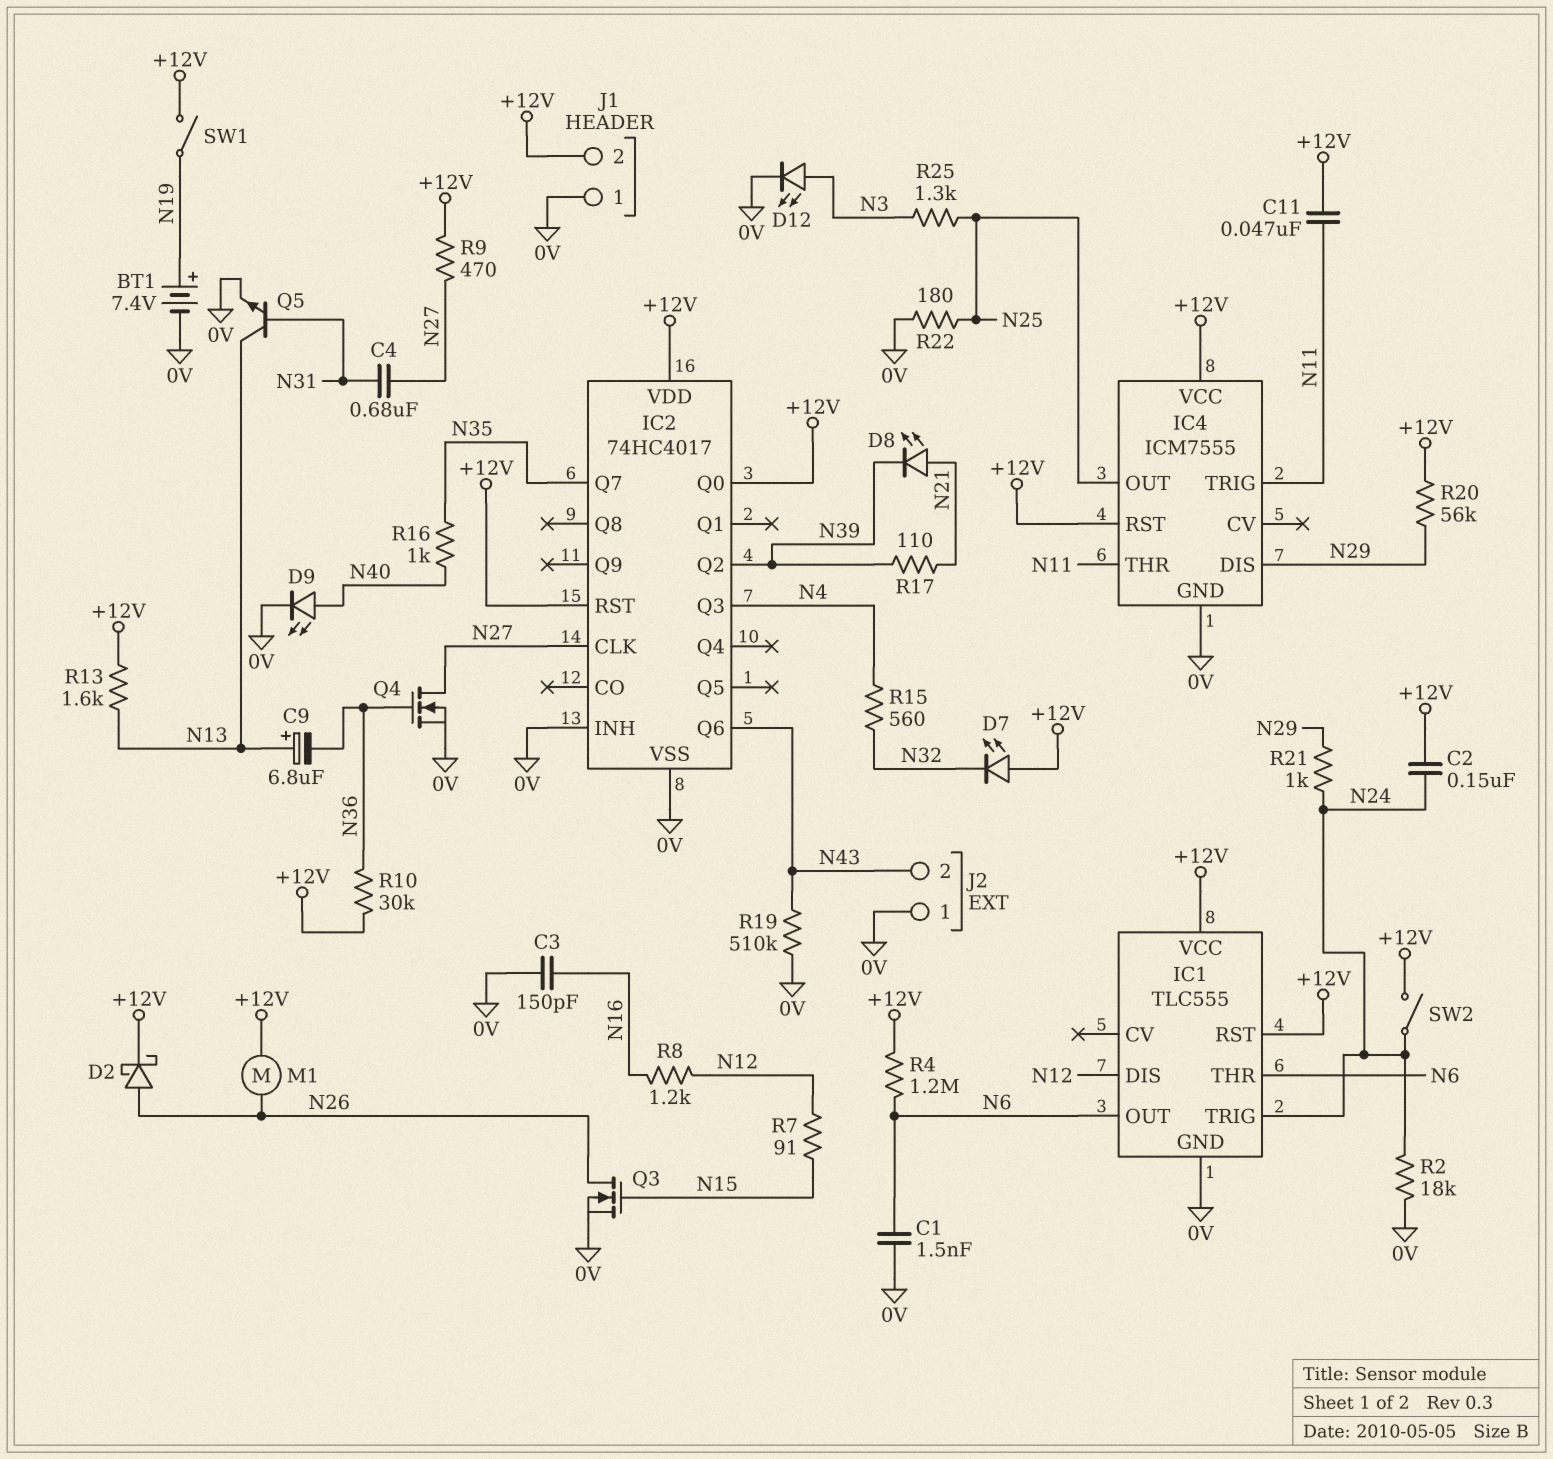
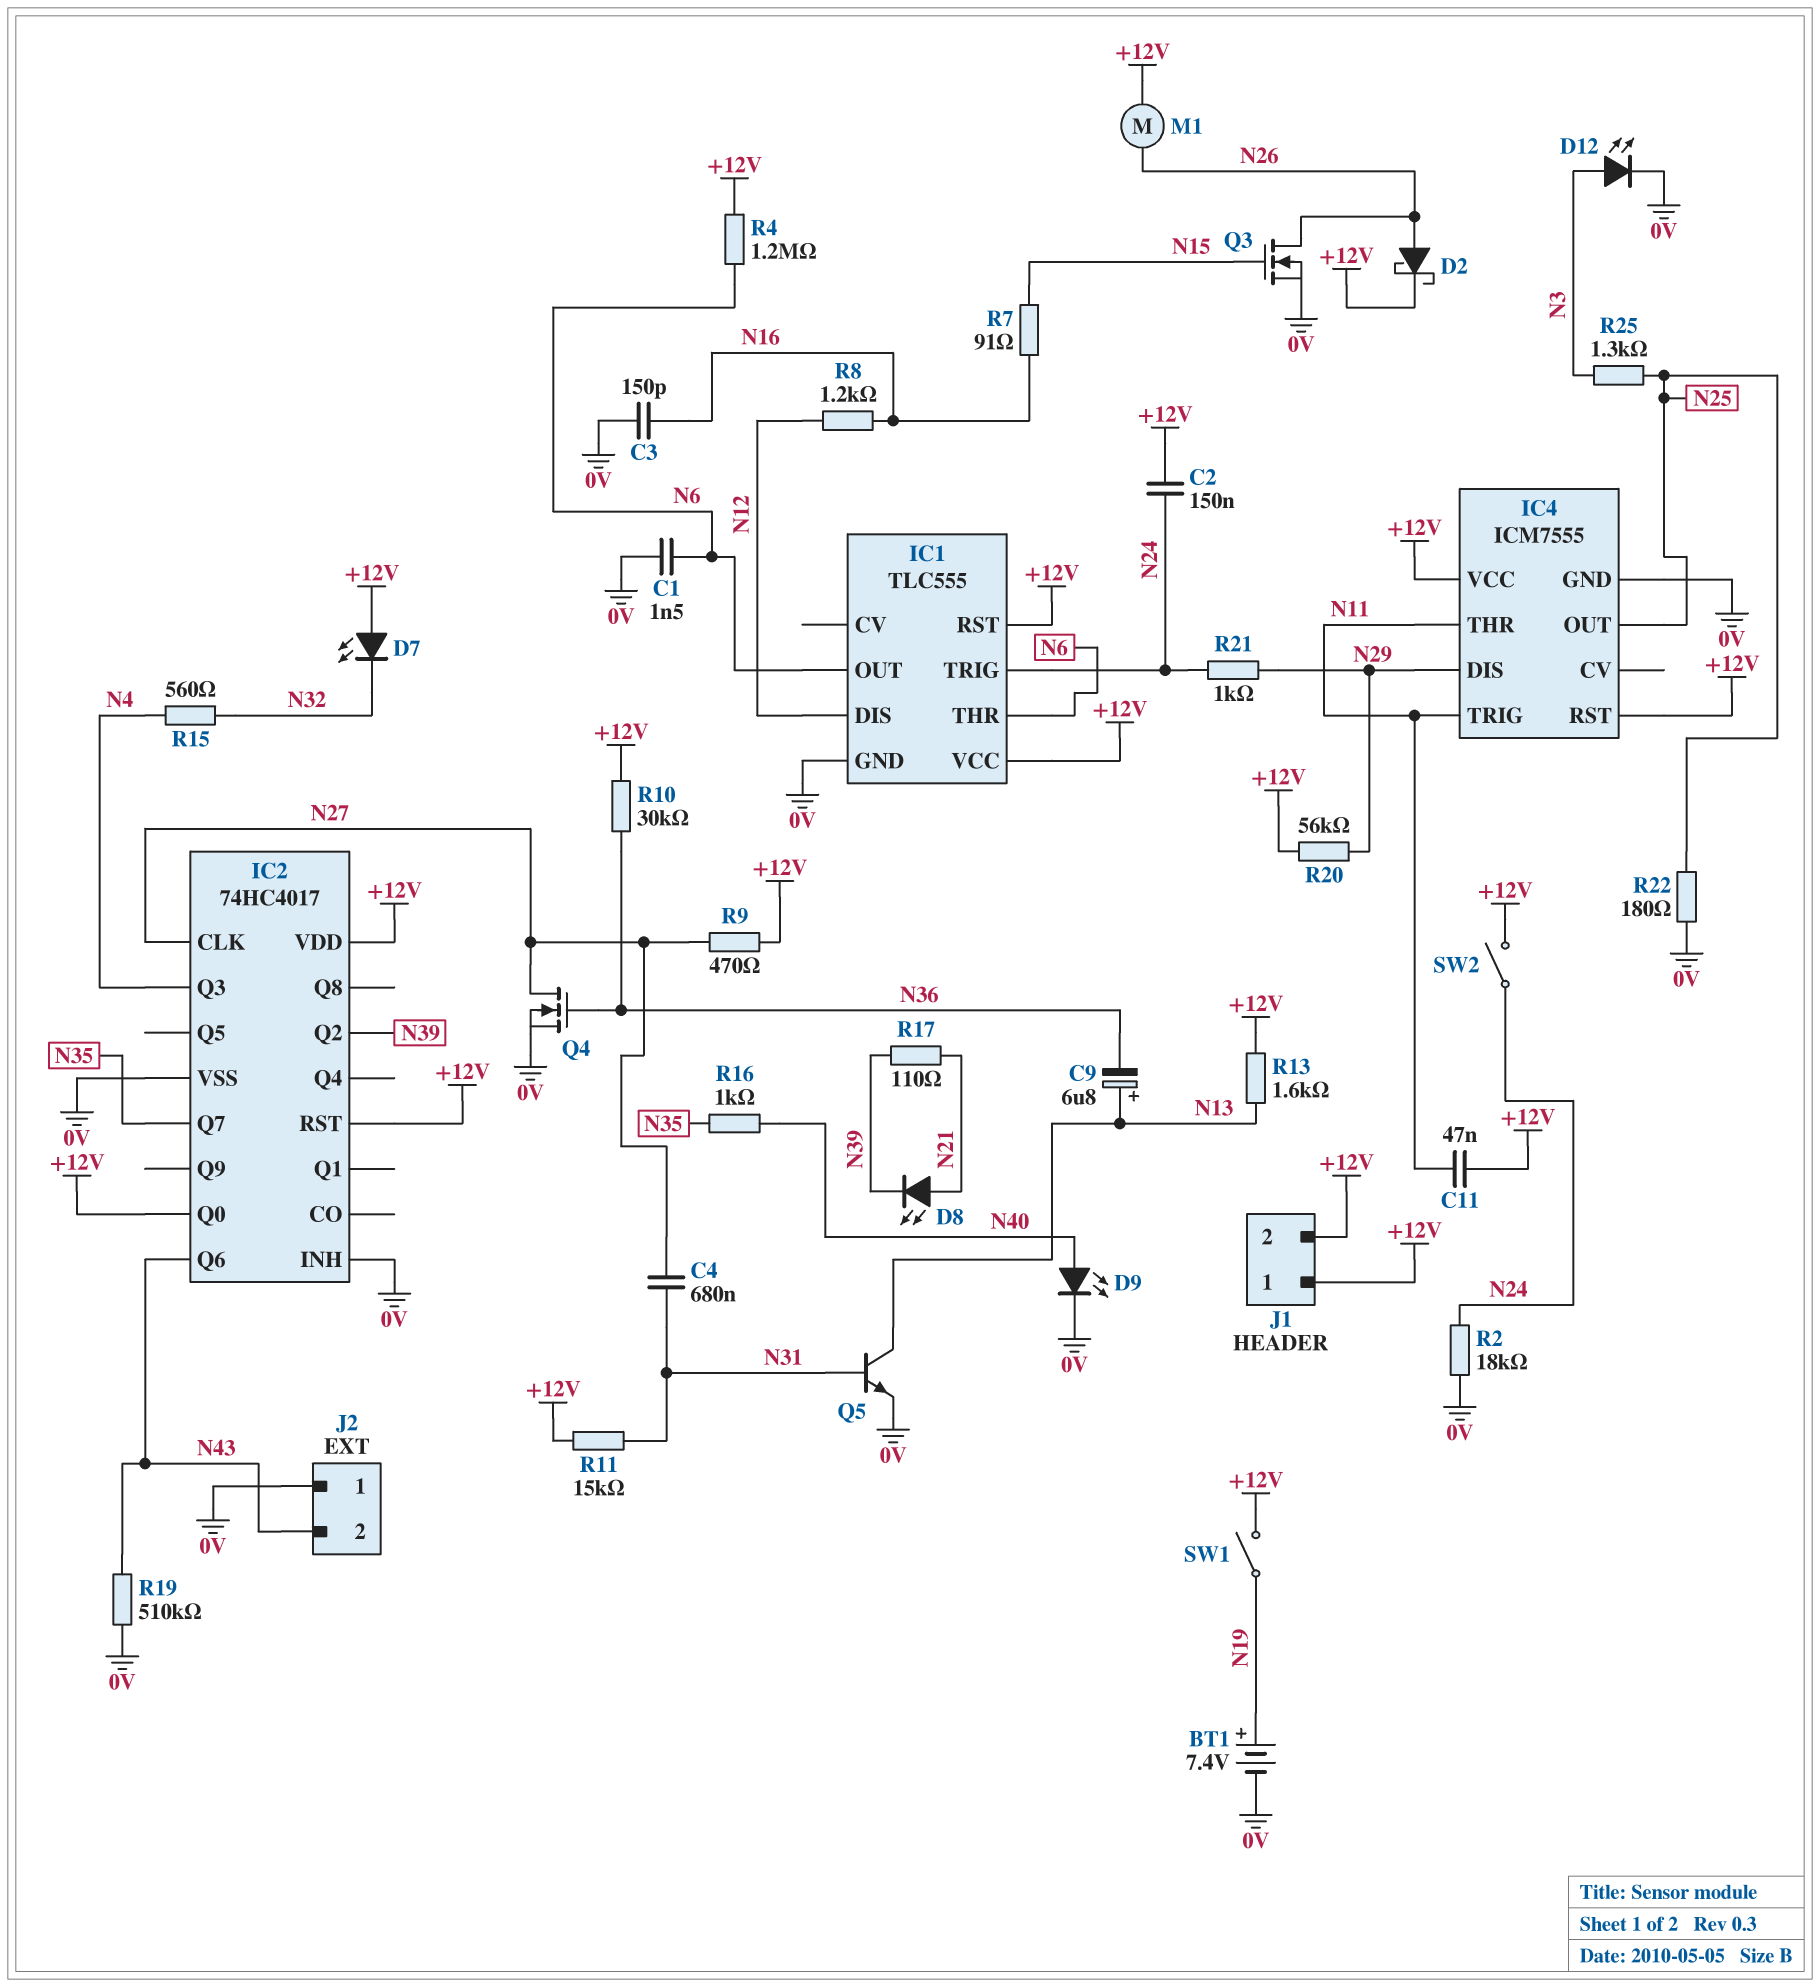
J1 pin 1: 0V -> +12V
R7: 91 (N12, N15) -> 91 (N15, N16)
R11: none -> 15k (+12V, N31)

